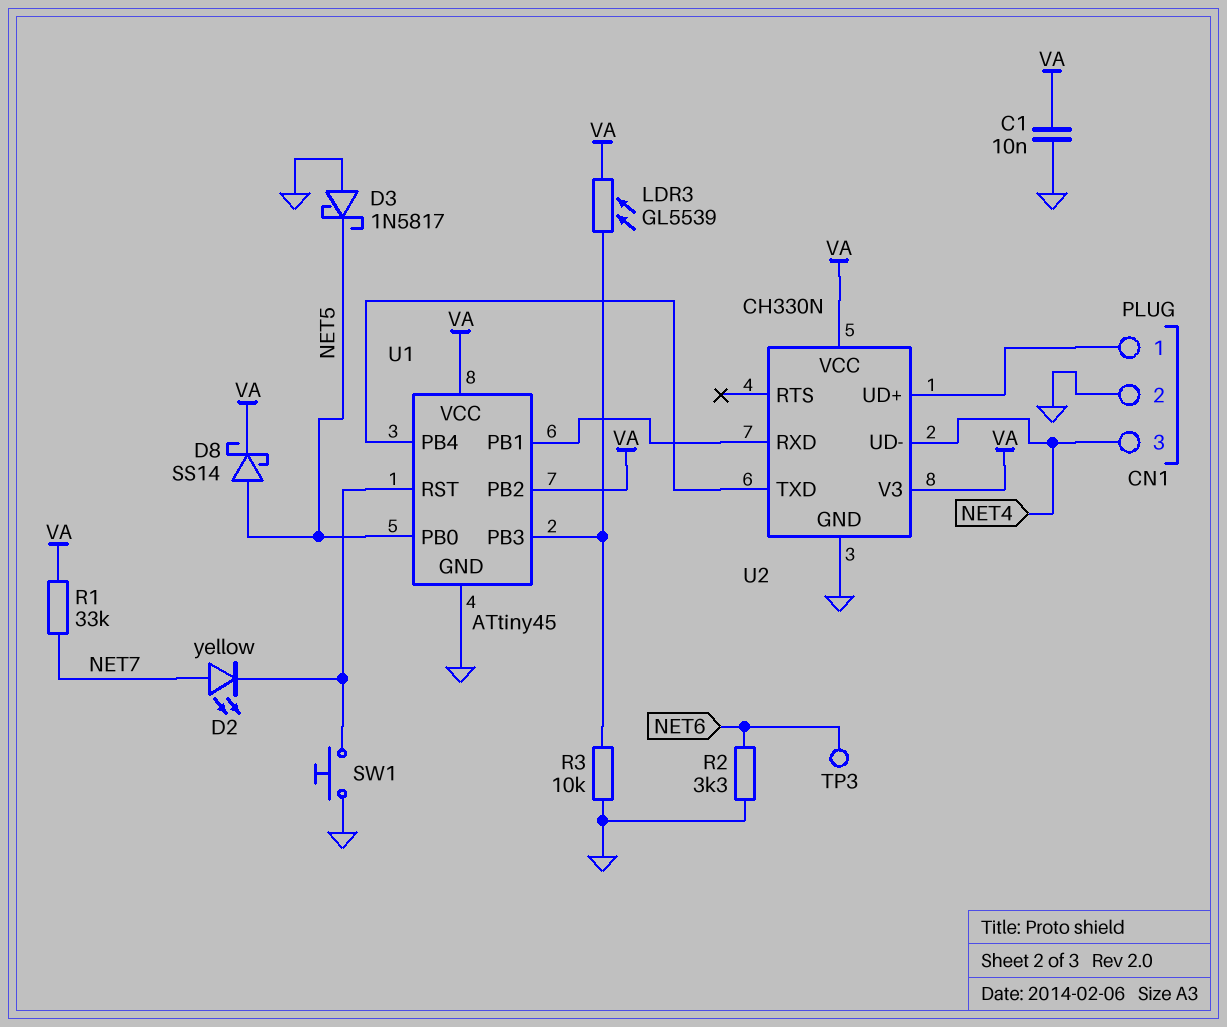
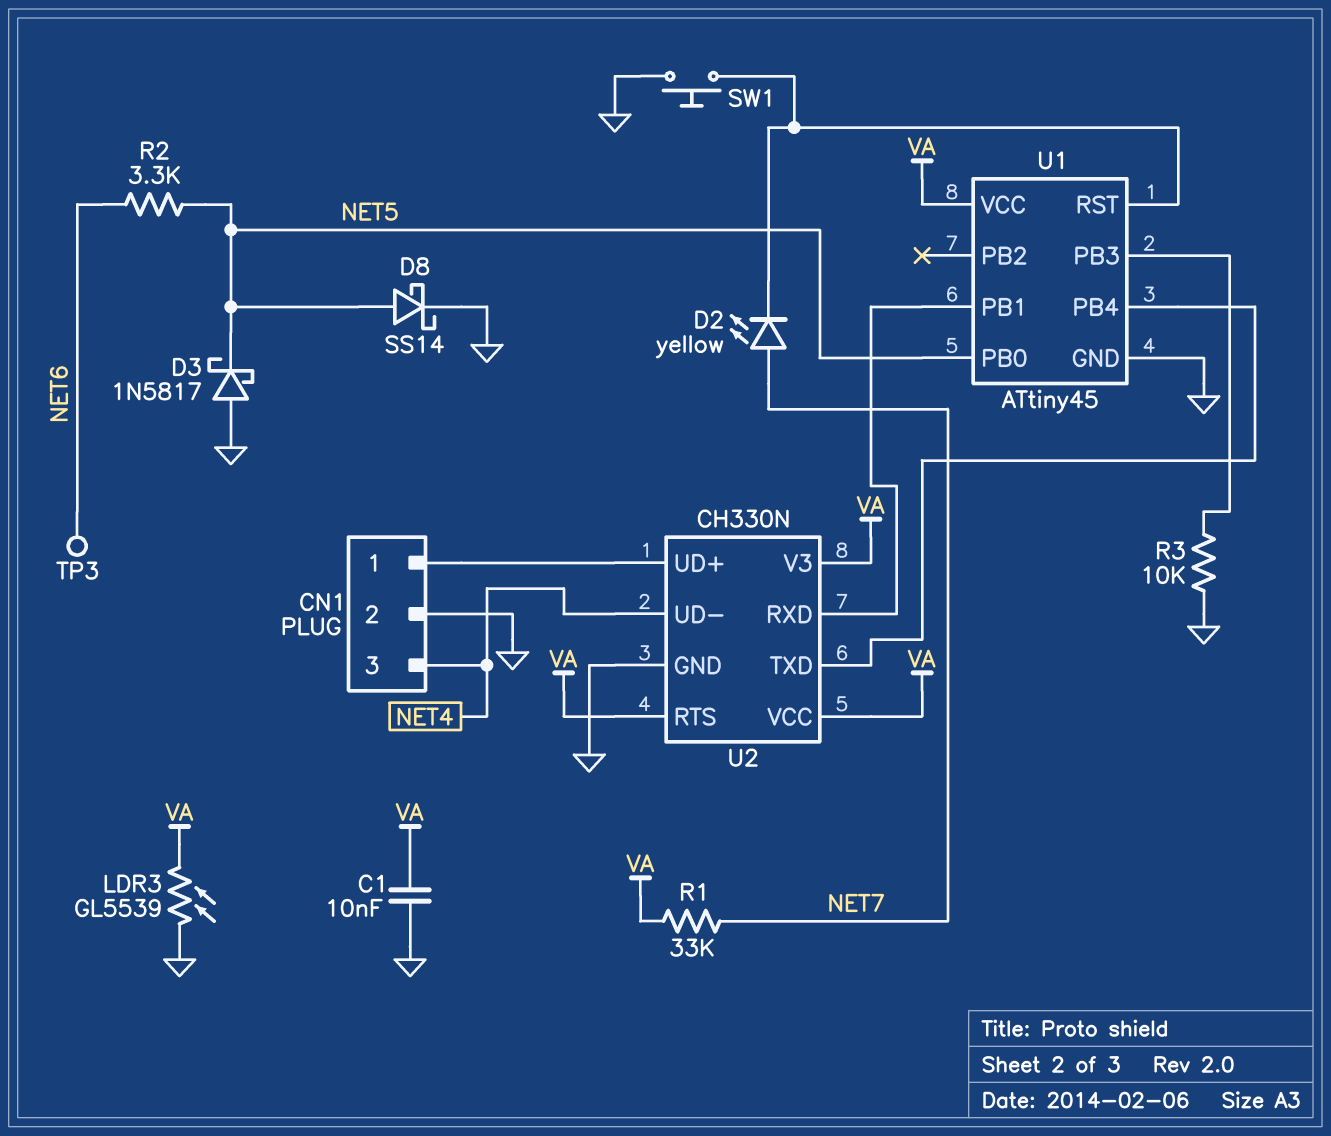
D8: schottky SS14 (A NET5, K VA) -> schottky SS14 (A NET5, K GND)
LDR3: GL5539 (U1/PB3, VA) -> GL5539 (GND, VA)
R2: 3.3k (GND, NET6) -> 3.3k (NET5, NET6)
U1 pin PB2: VA -> none
U2 pin RTS: none -> VA

